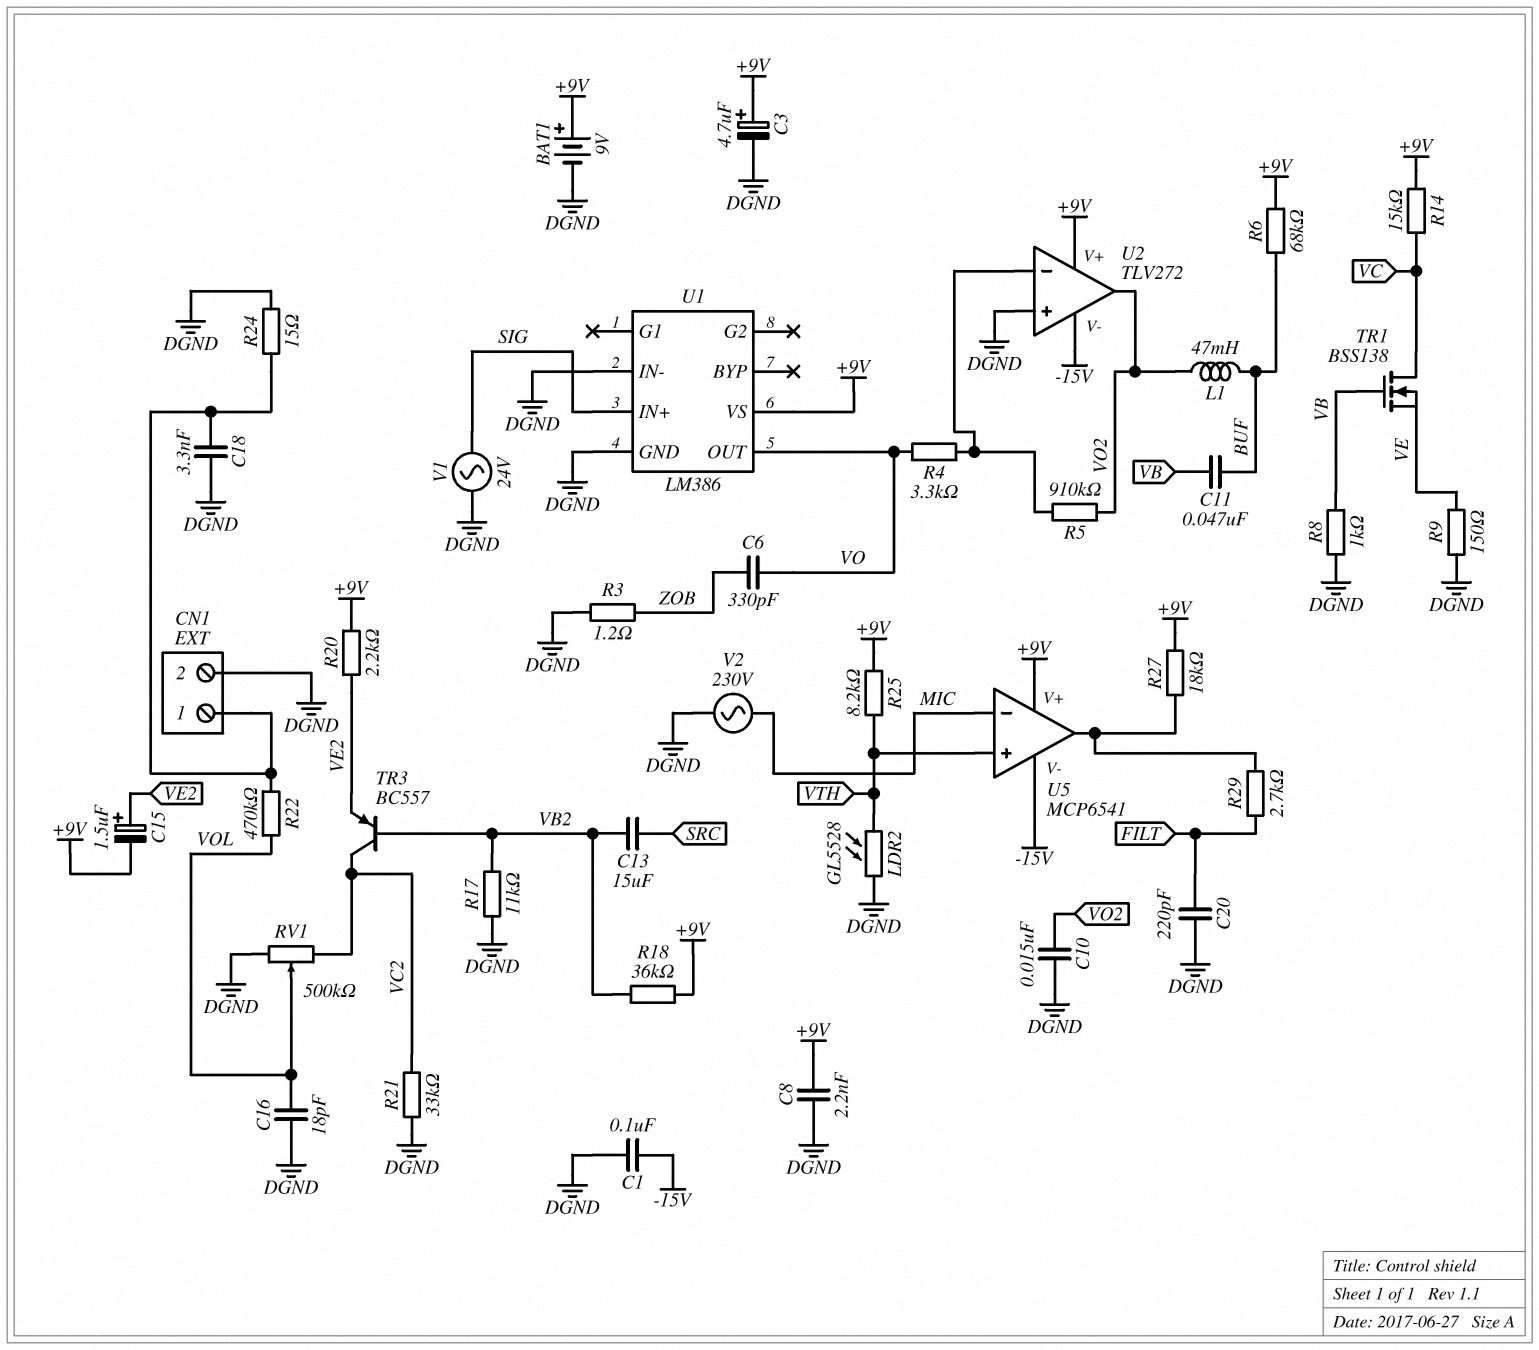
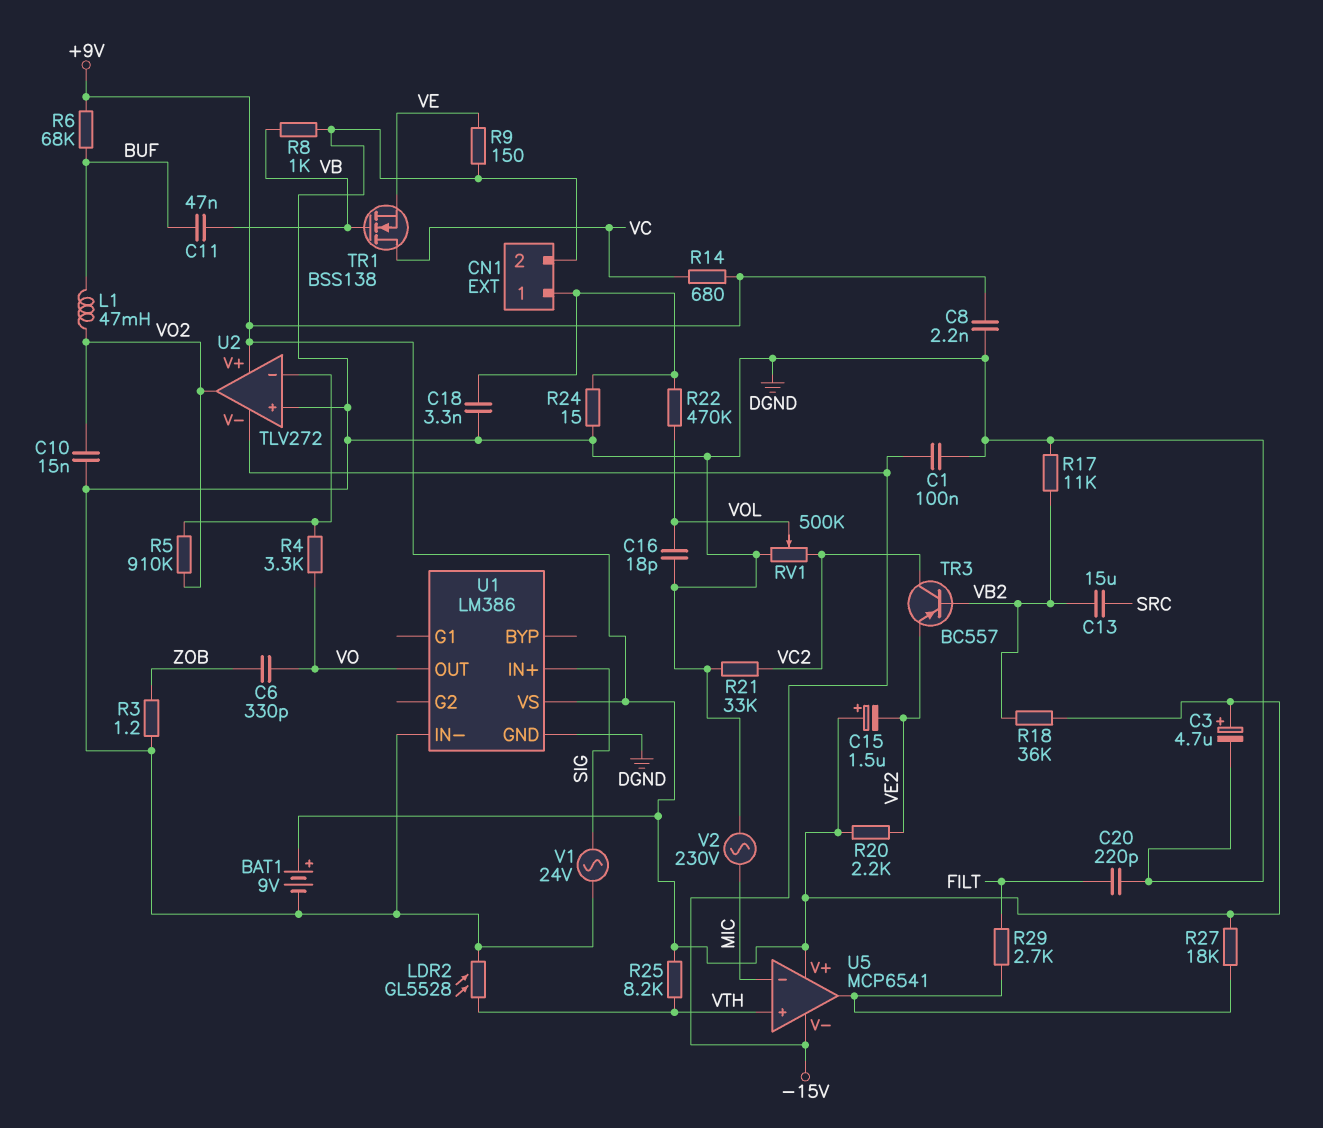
C15: 1.5uF (plus VE2, minus +9V) -> 1.5uF (plus +9V, minus VE2)
R14: 15k (+9V, VC) -> 680 (+9V, VC)

